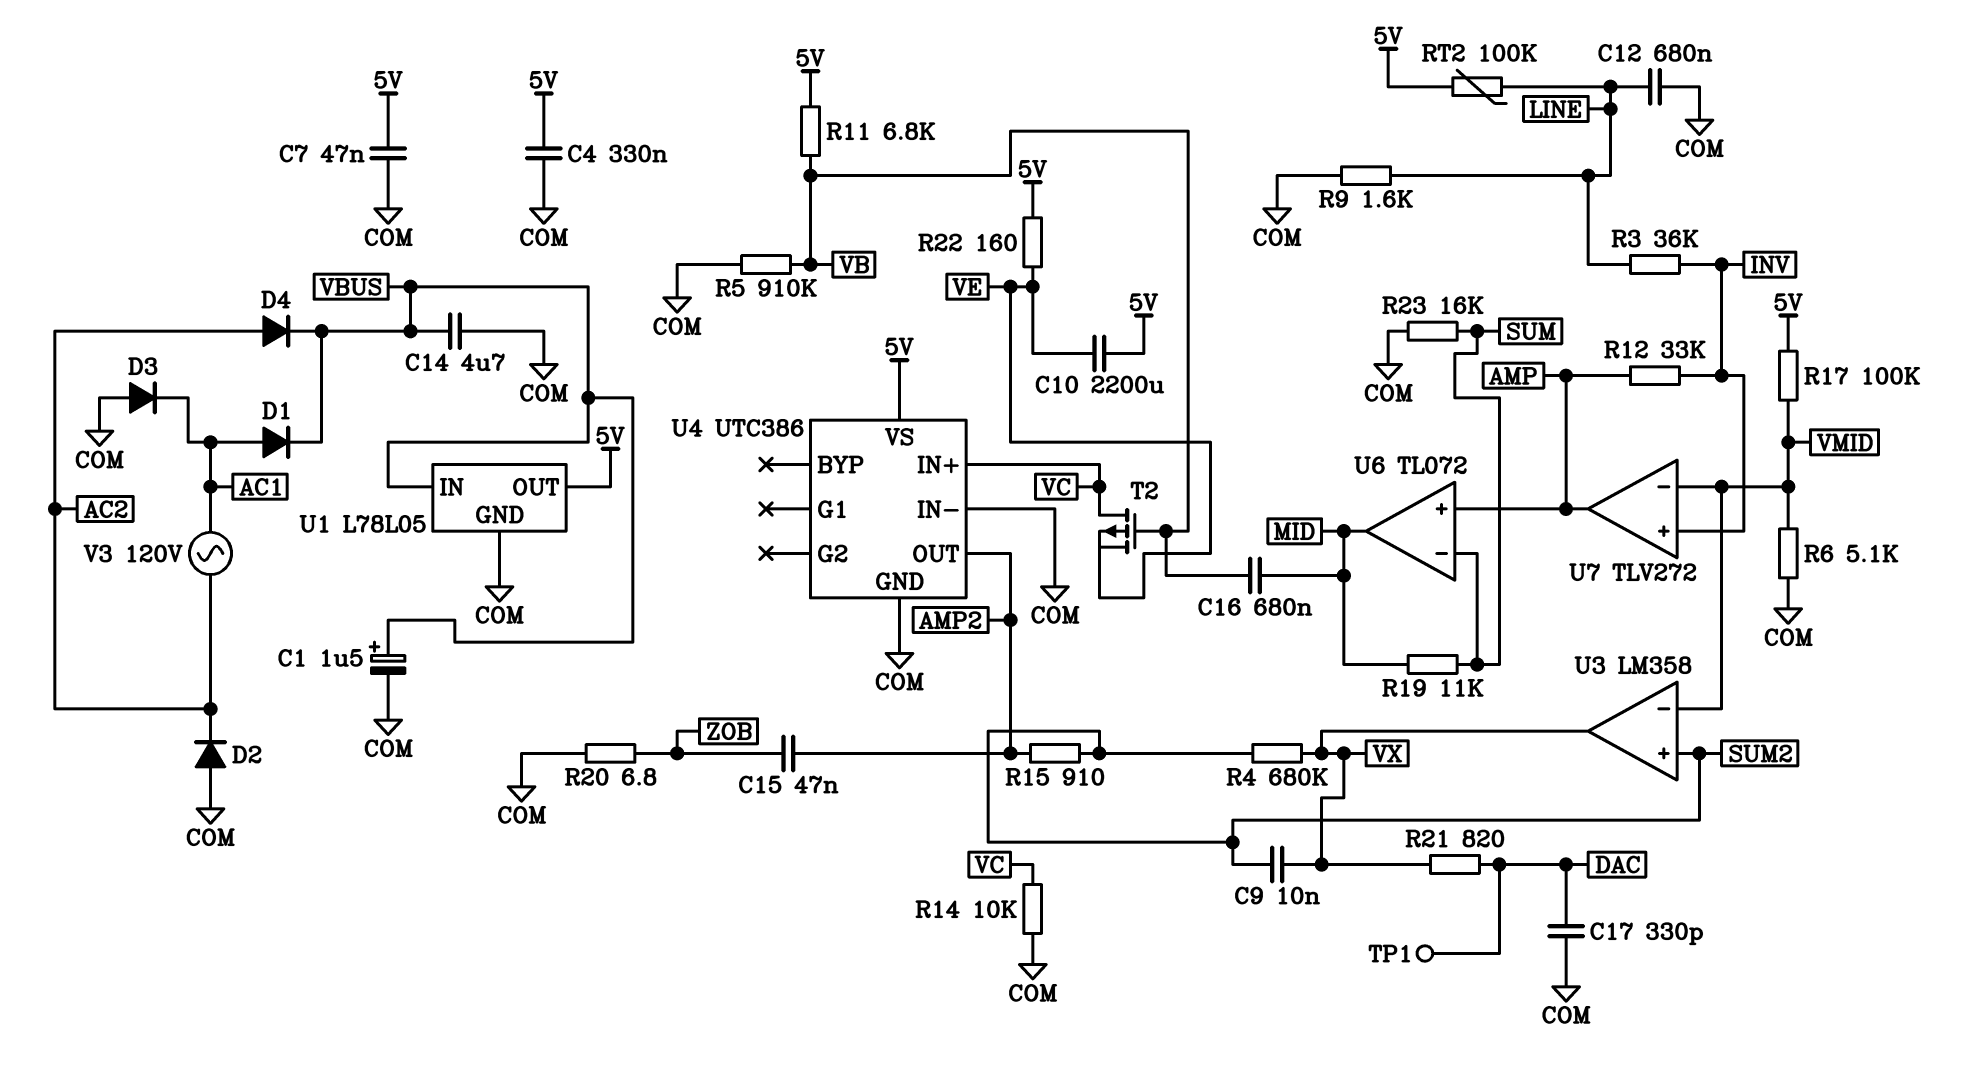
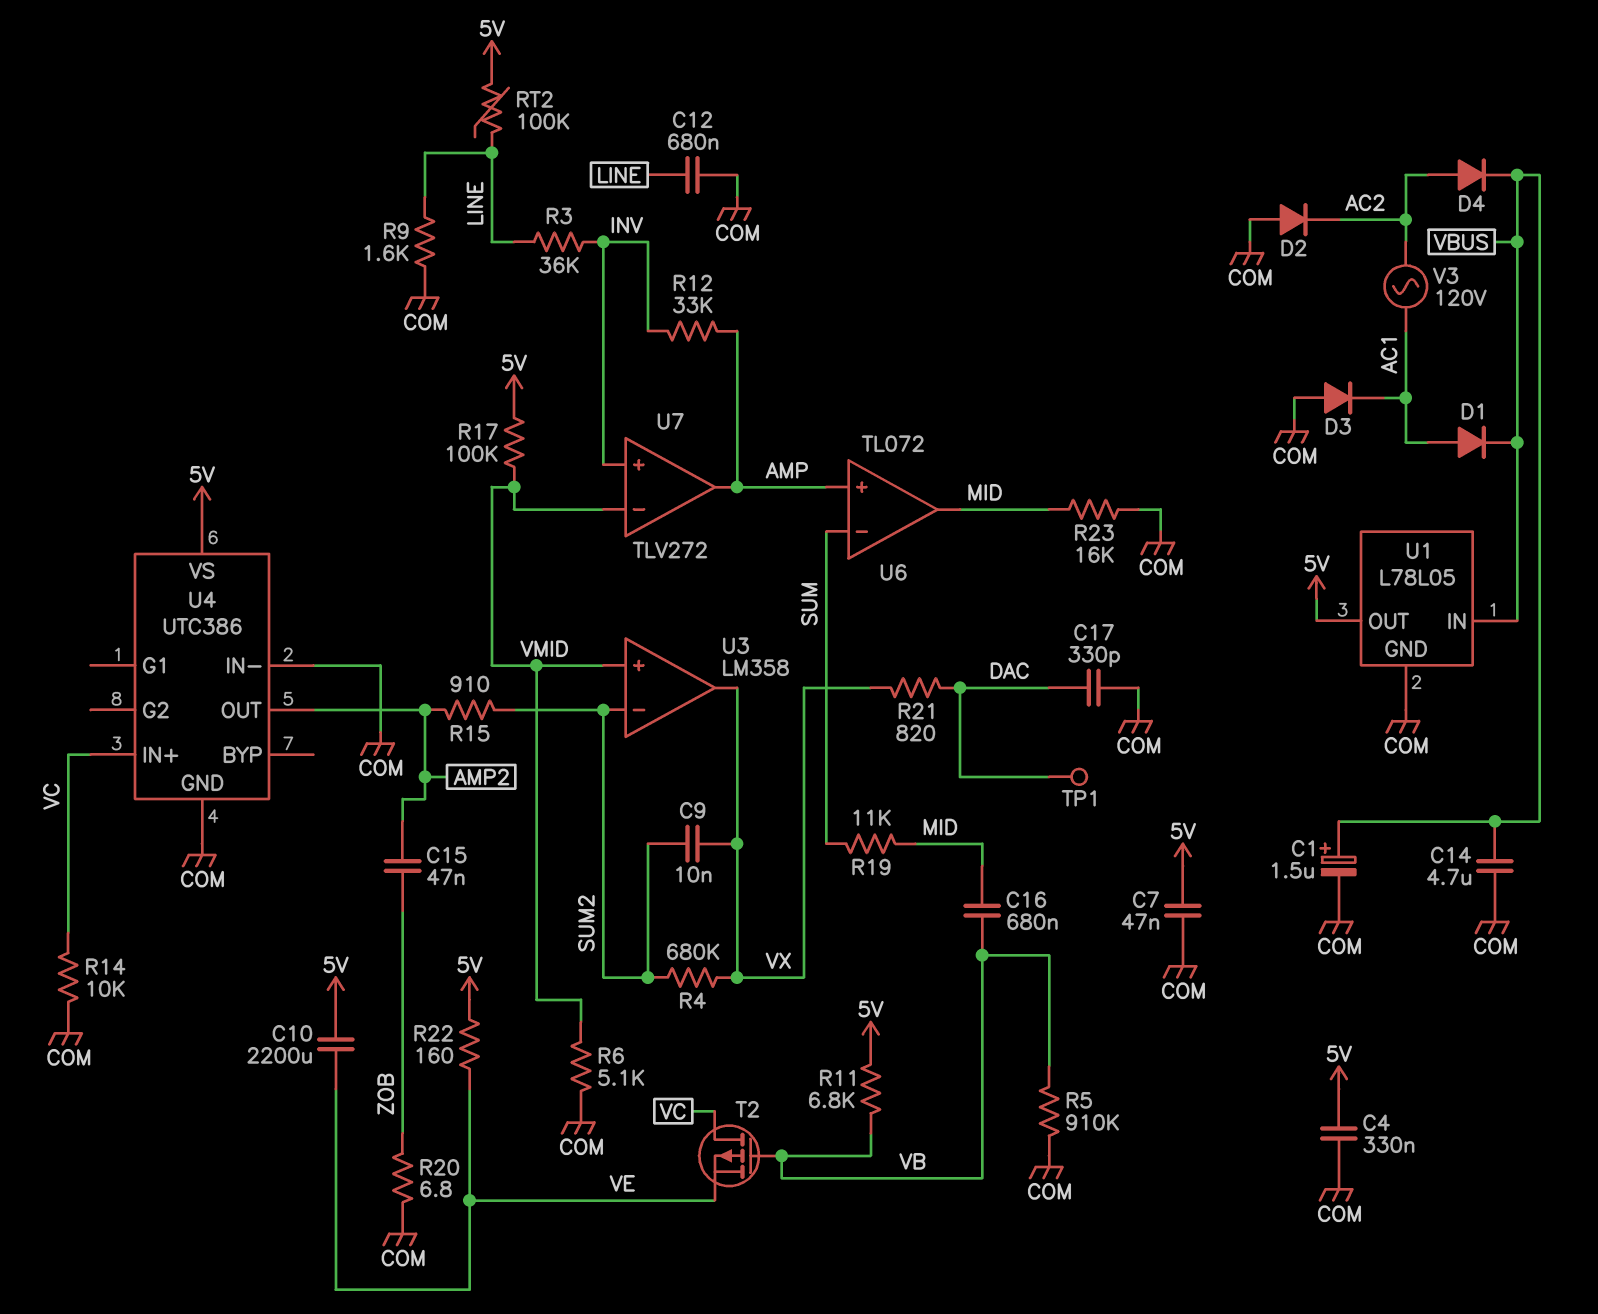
R23: 16k (COM, SUM) -> 16k (COM, MID)
U3 pin in+: SUM2 -> VMID
U3 pin in-: VMID -> SUM2

